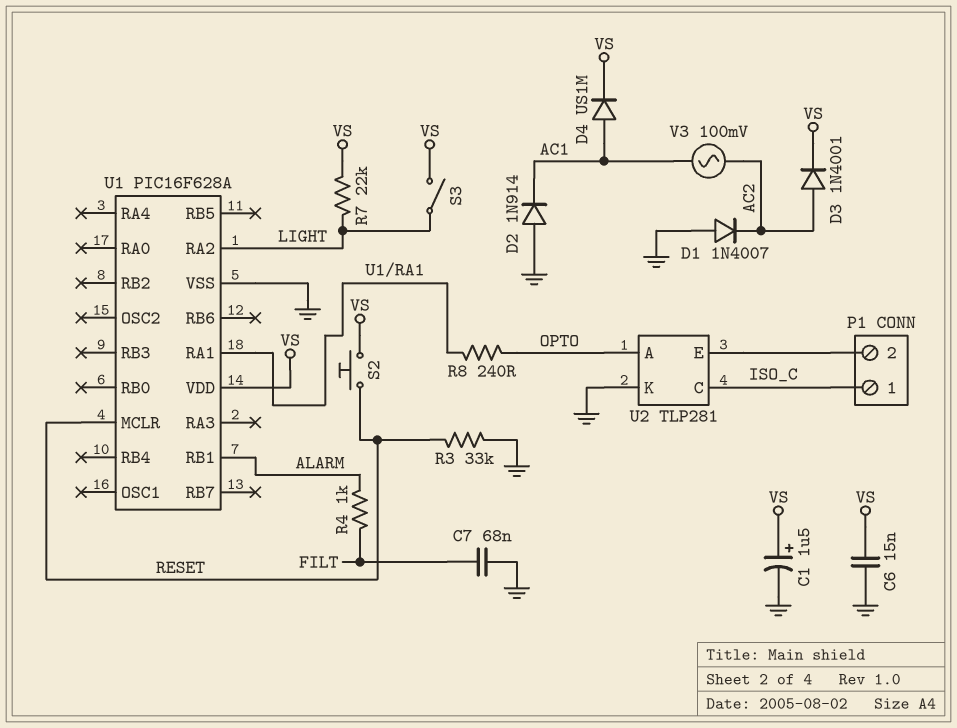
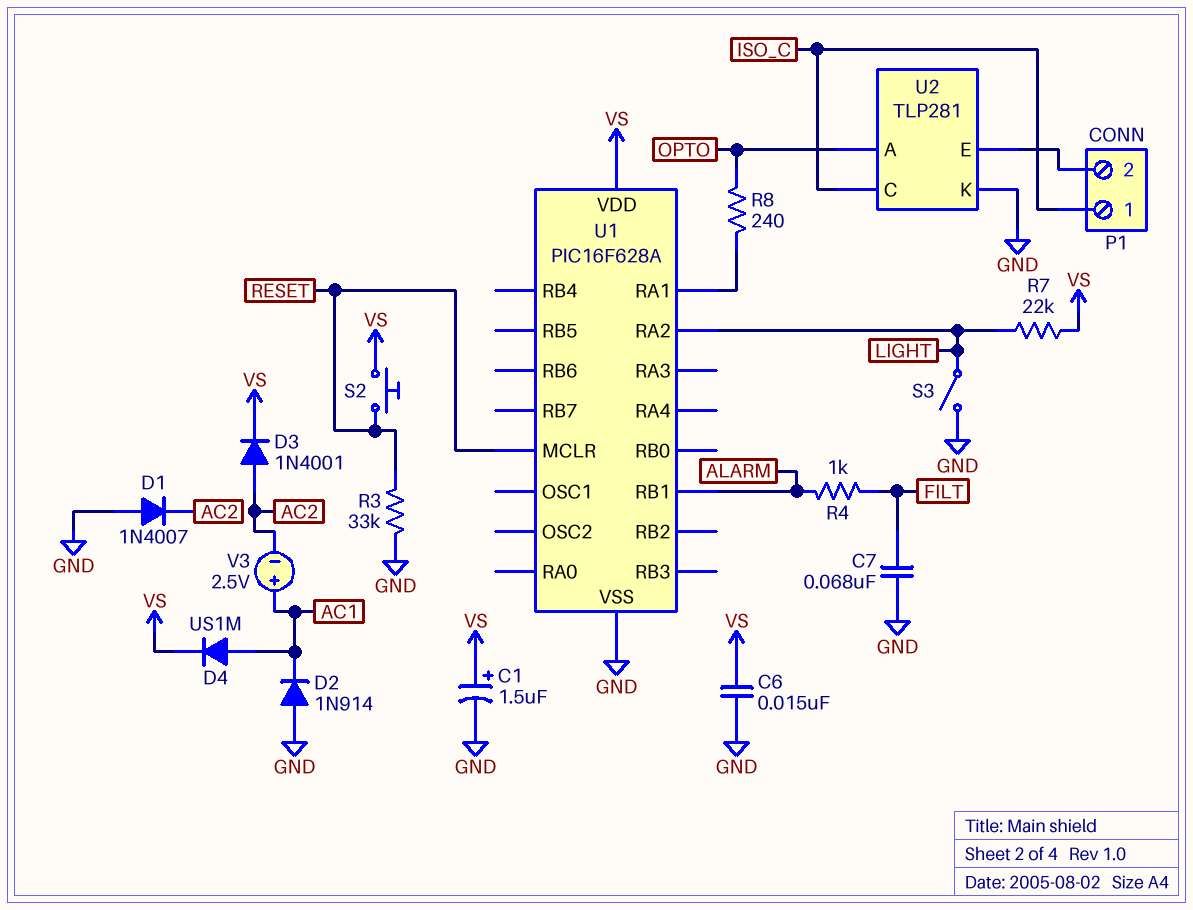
S3: switch (LIGHT, VS) -> switch (GND, LIGHT)
V3: AC 100mV (AC1, AC2) -> 2.5V (plus AC1, minus AC2)

